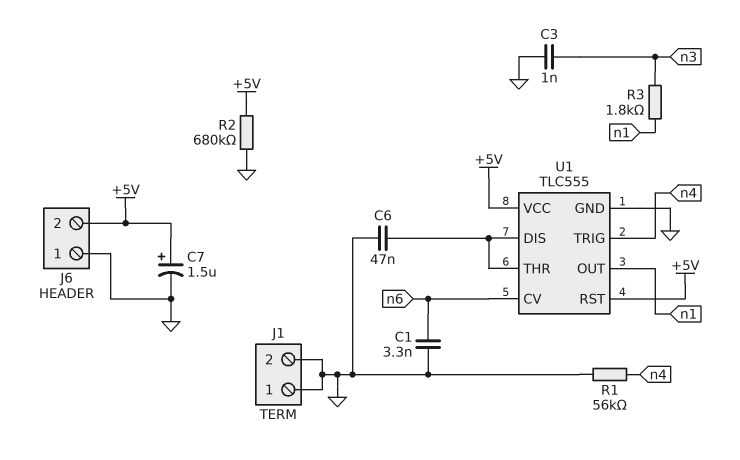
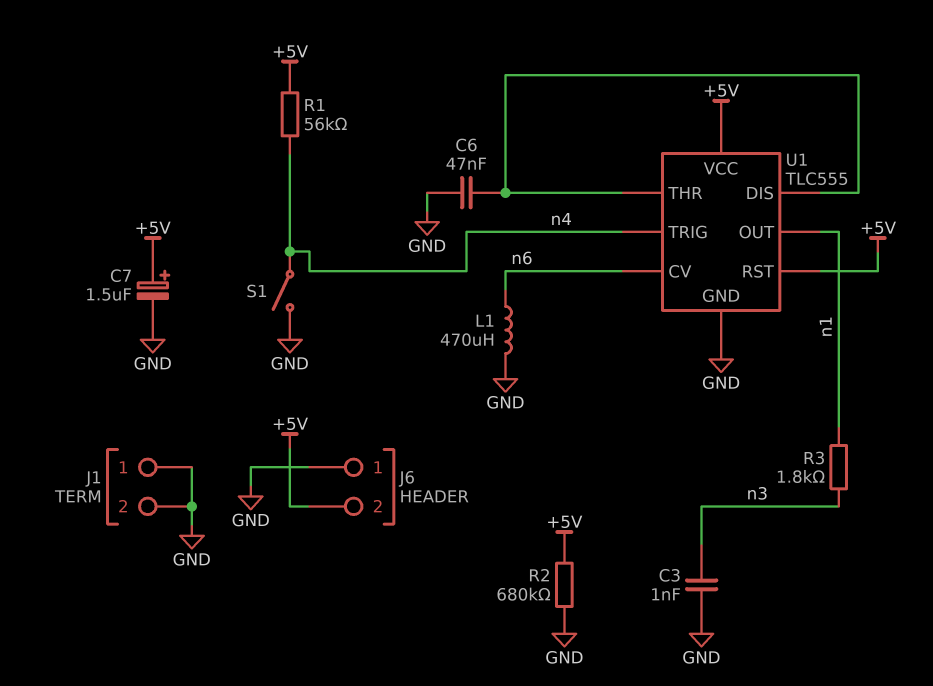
C1: 3.3nF (GND, n6) -> none
L1: none -> 470uH (GND, n6)
R1: 56k (GND, n4) -> 56k (+5V, n4)
S1: none -> switch (GND, n4)

